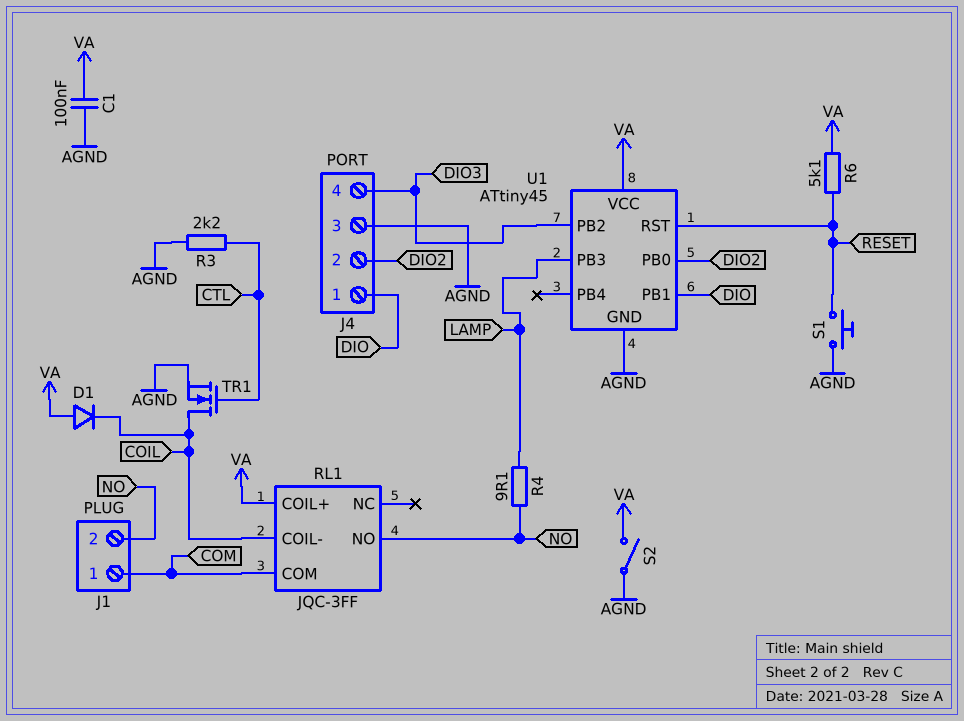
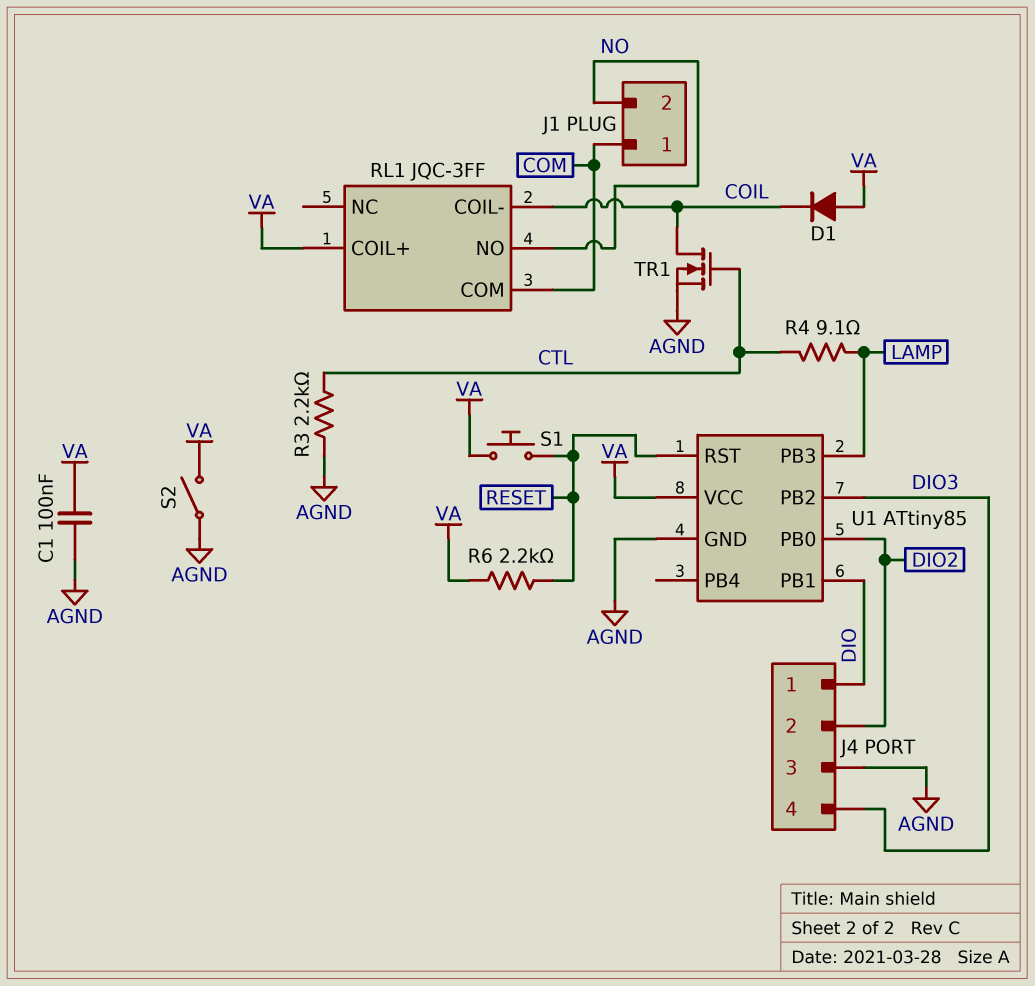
R4: 9.1 (LAMP, NO) -> 9.1 (CTL, LAMP)
R6: 5.1k (RESET, VA) -> 2.2k (RESET, VA)
S1: button (AGND, RESET) -> button (RESET, VA)
U1: ATtiny45 -> ATtiny85

